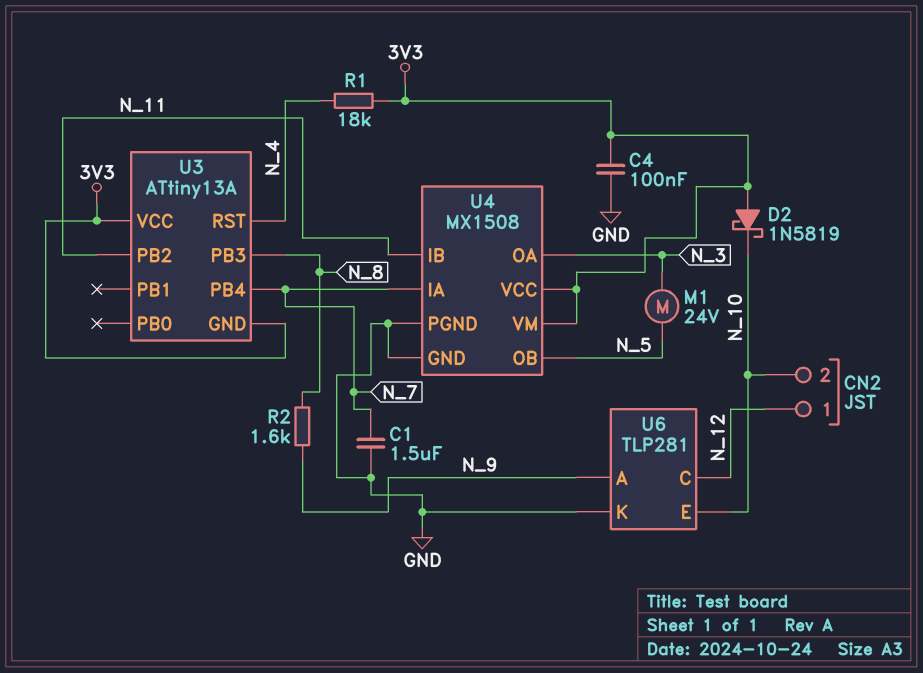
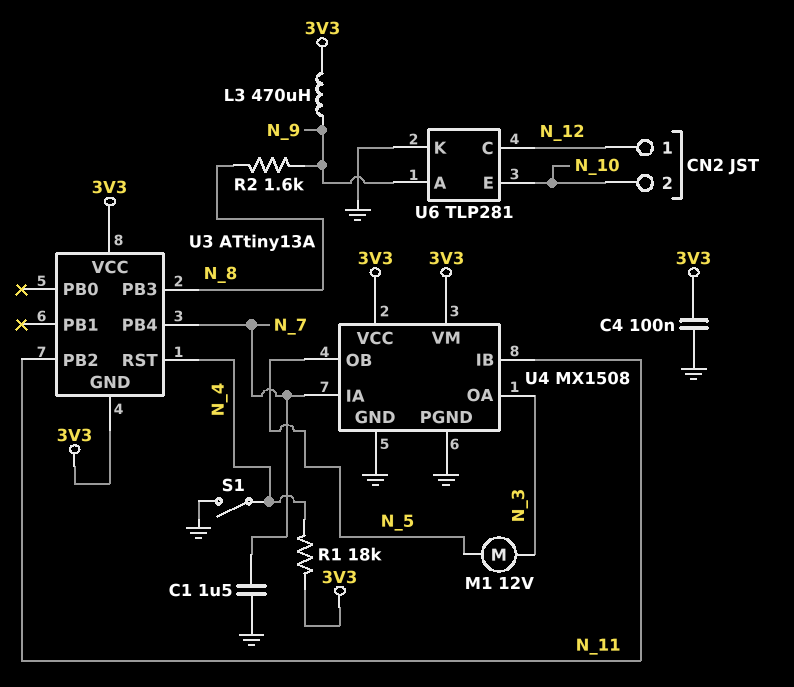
D2: schottky 1N5819 (A 3V3, K N_10) -> none
L3: none -> 470uH (3V3, N_9)
M1: motor 24V (N_3, N_5) -> motor 12V (N_3, N_5)
S1: none -> switch (GND, N_4)

